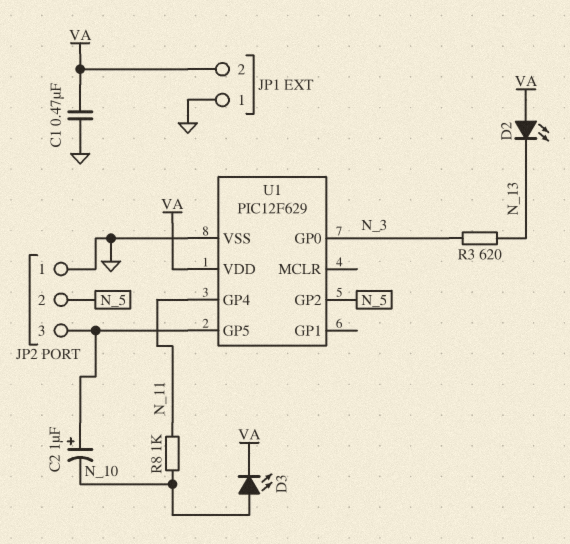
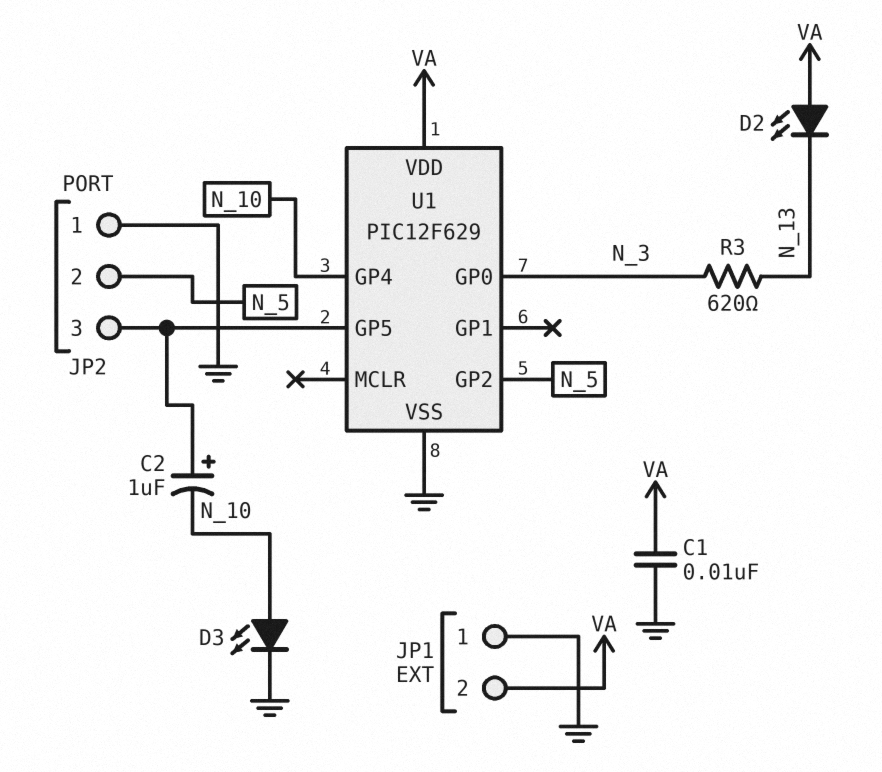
C1: 470nF (GND, VA) -> 10nF (GND, VA)
D3: LED (A N_10, K VA) -> LED (A N_10, K GND)
R8: 1k (N_10, N_11) -> none
U1 pin GP4: N_11 -> N_10

